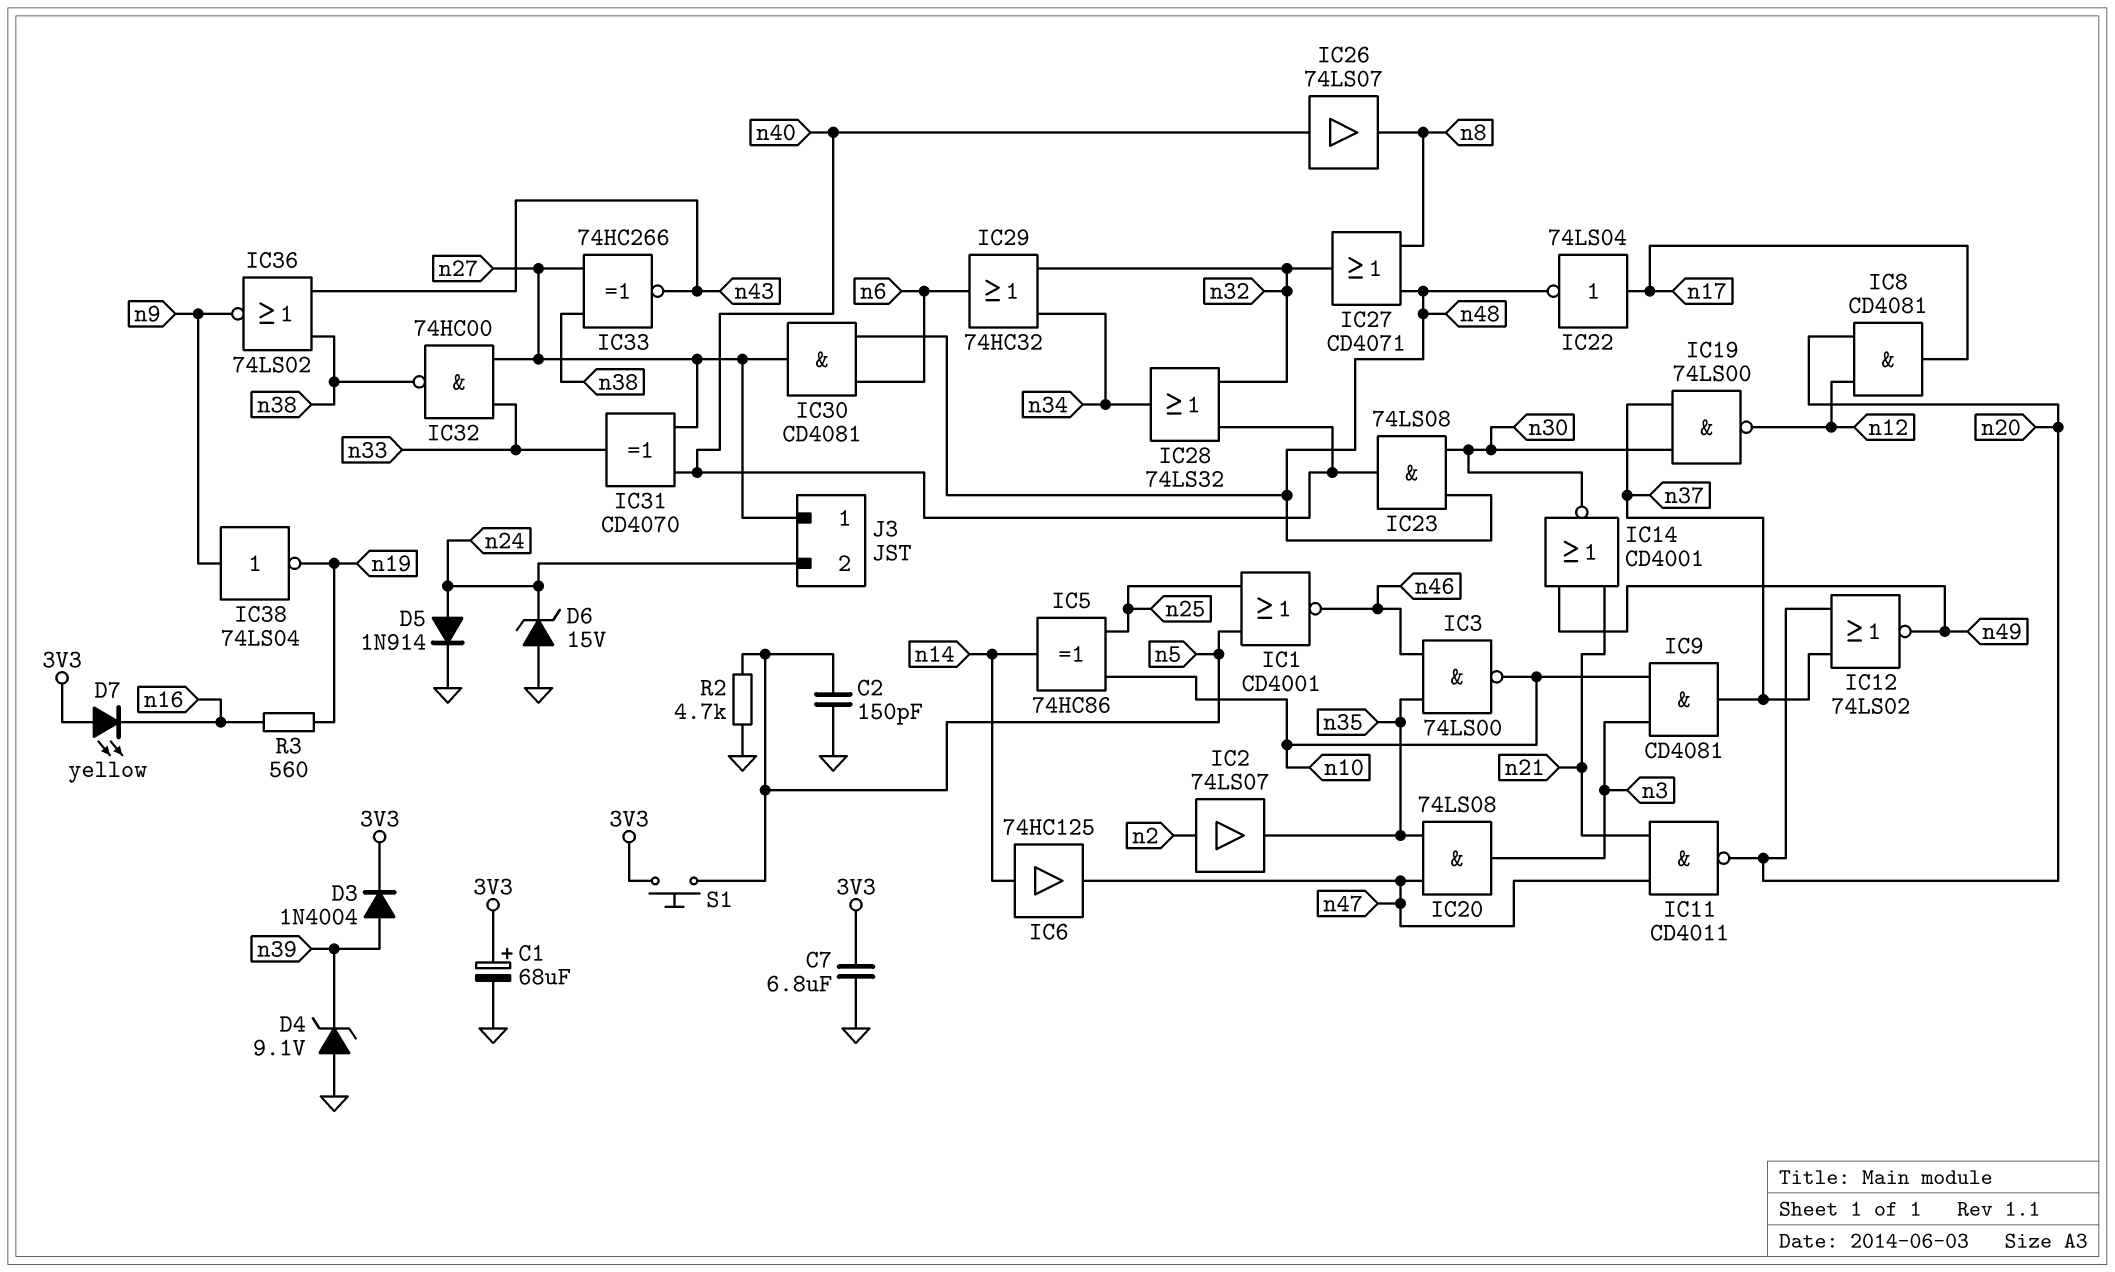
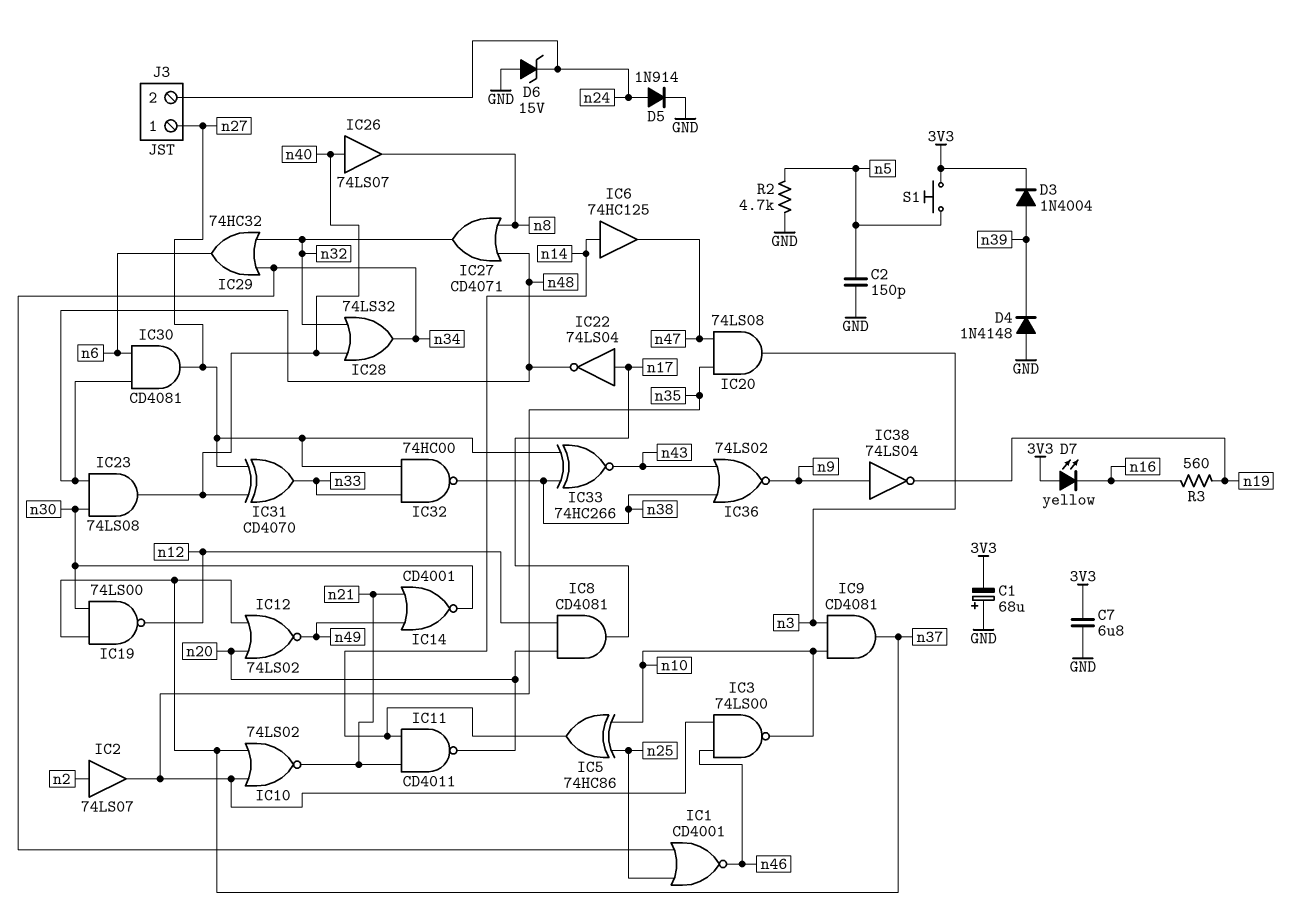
C1: 68uF (plus 3V3, minus GND) -> 68uF (plus GND, minus 3V3)
D4: zener 9.1V (A GND, K n39) -> diode 1N4148 (A GND, K n39)
IC1: NOR CD4001 (in n5, in n25, out n46) -> NOR CD4001 (in n25, in n34, out n46)
IC10: none -> NOR 74LS02 (in n35, in n37, out n21)
IC11: NAND CD4011 (in n21, in n47, out n20) -> NAND CD4011 (in n14, in n21, out n20)

